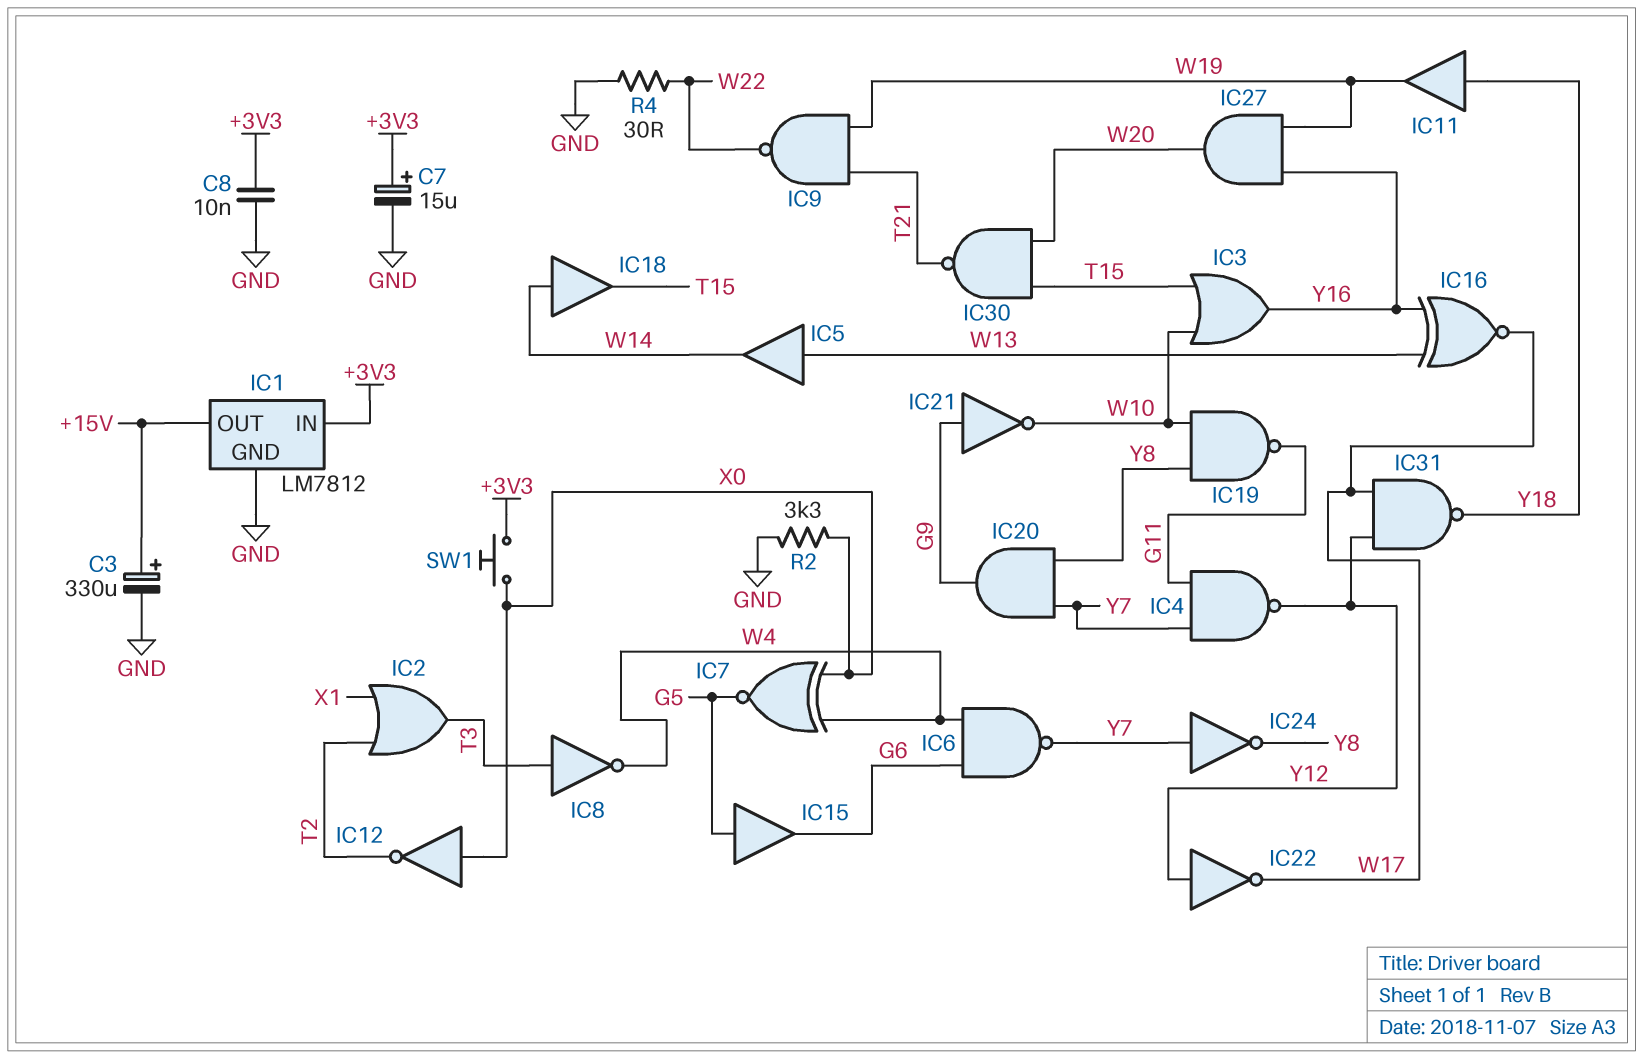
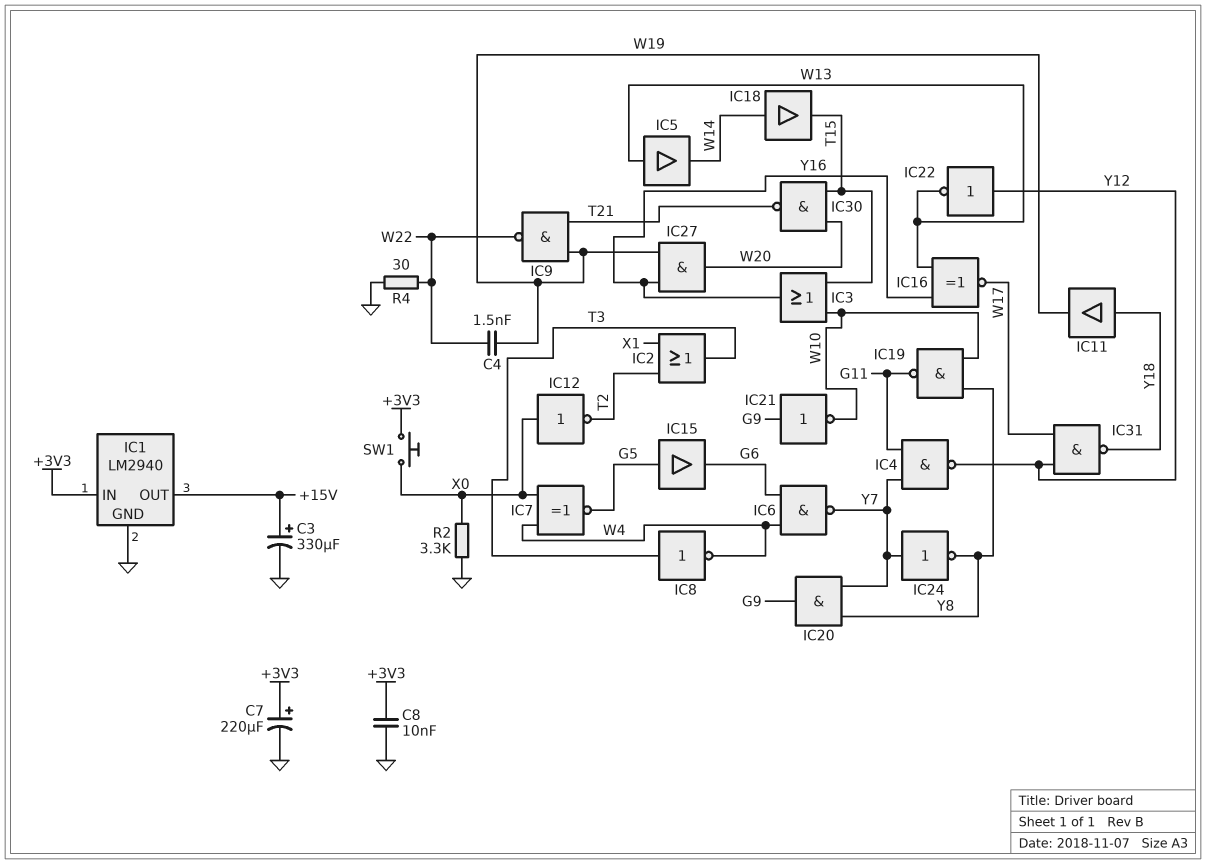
C4: none -> 1.5nF (W19, W22)
C7: 15uF (plus +3V3, minus GND) -> 220uF (plus +3V3, minus GND)
IC1: LM7812 -> LM2940
IC22: NOT (in Y12, out W17) -> NOT (in Y12, out W13)

